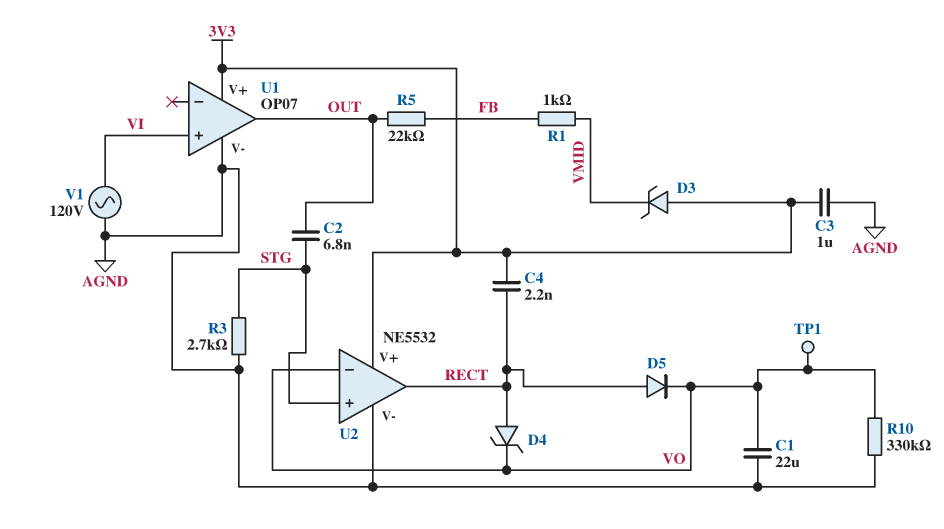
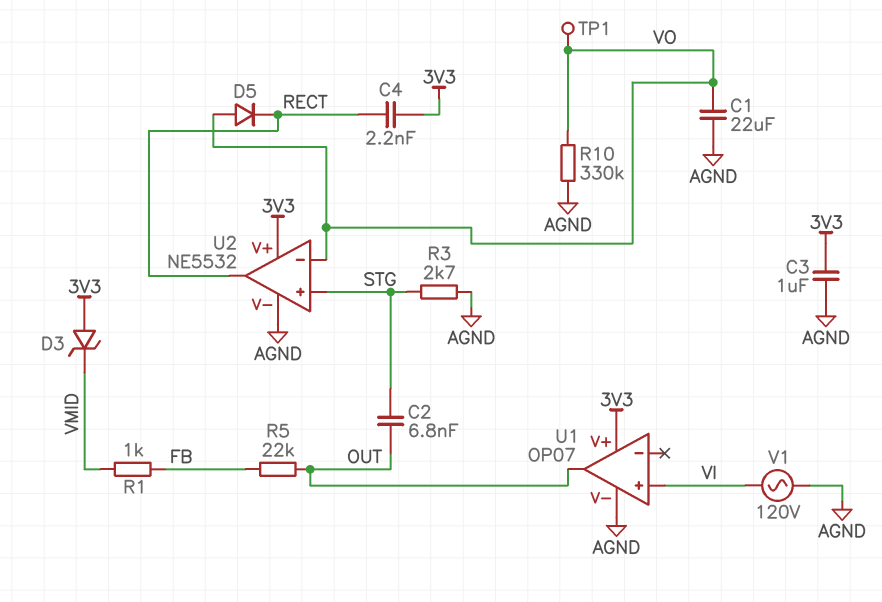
D4: zener (A RECT, K VO) -> none
D5: diode (A RECT, K VO) -> diode (A VO, K RECT)

